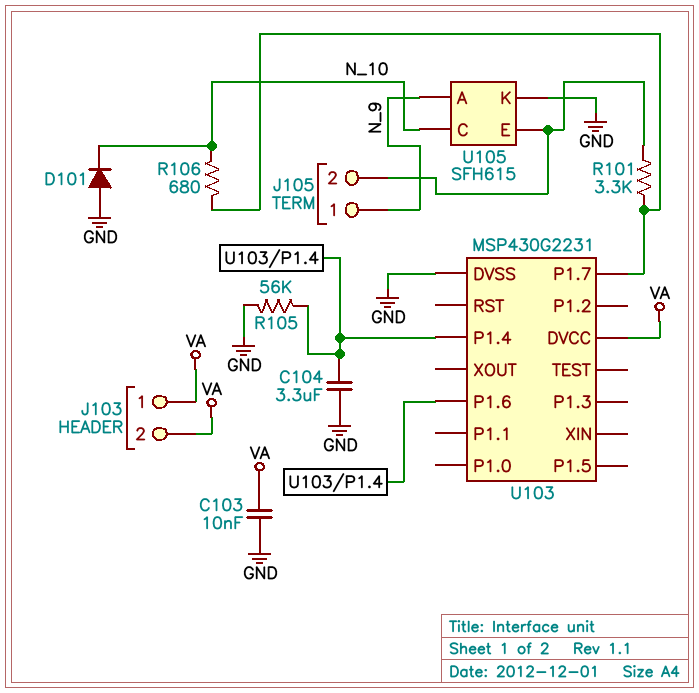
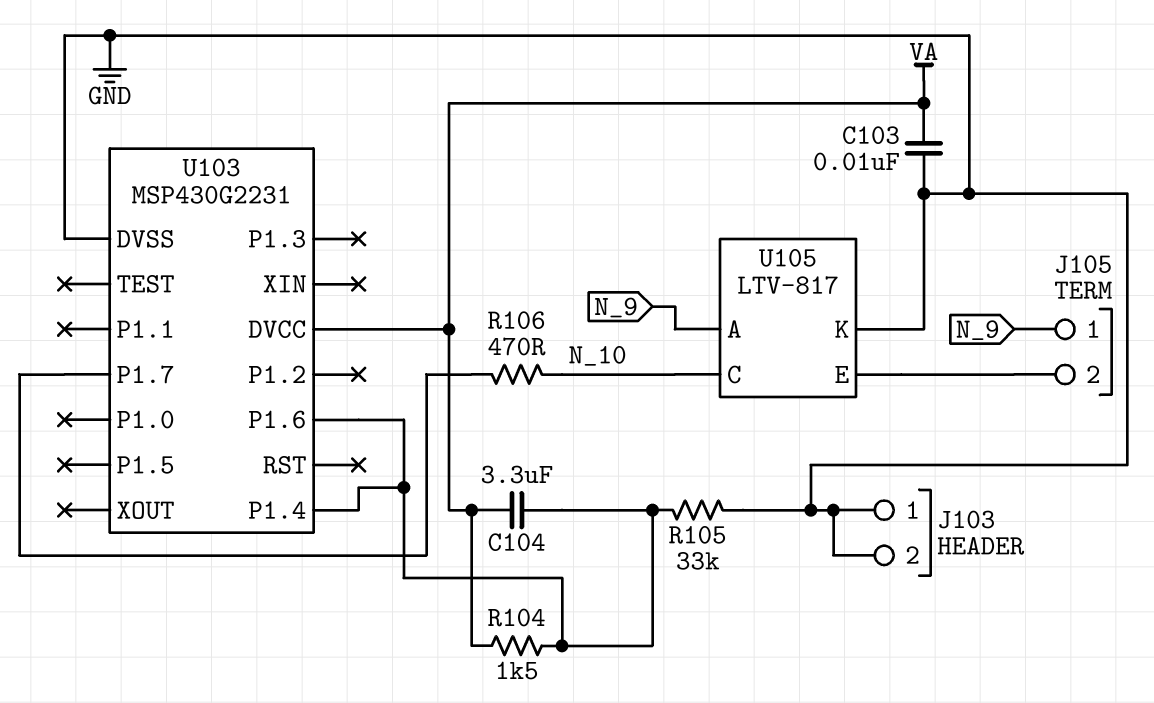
C104: 3.3uF (GND, U103/P1.4) -> 3.3uF (U103/P1.4, VA)
D101: diode (A GND, K N_10) -> none
J103 pin 1: VA -> GND
J103 pin 2: VA -> GND
R101: 3.3k (J105/2, U103/P1.7) -> none
R104: none -> 1.5k (U103/P1.4, VA)
R105: 56k (GND, U103/P1.4) -> 33k (GND, U103/P1.4)
R106: 680 (N_10, U103/P1.7) -> 470 (N_10, U103/P1.7)
U105: SFH615 -> LTV-817

